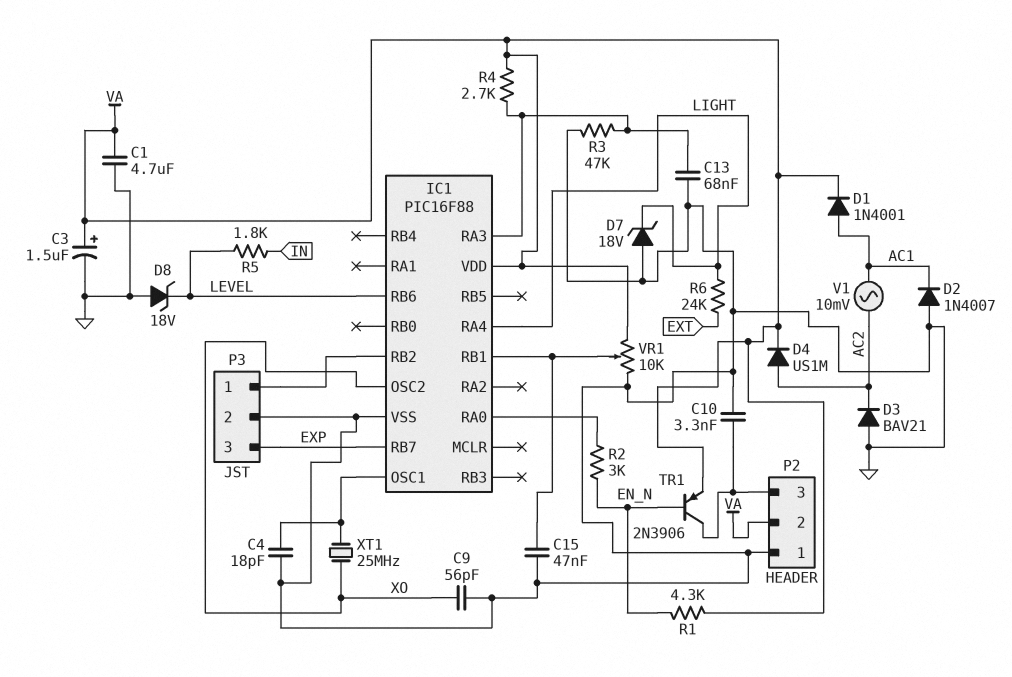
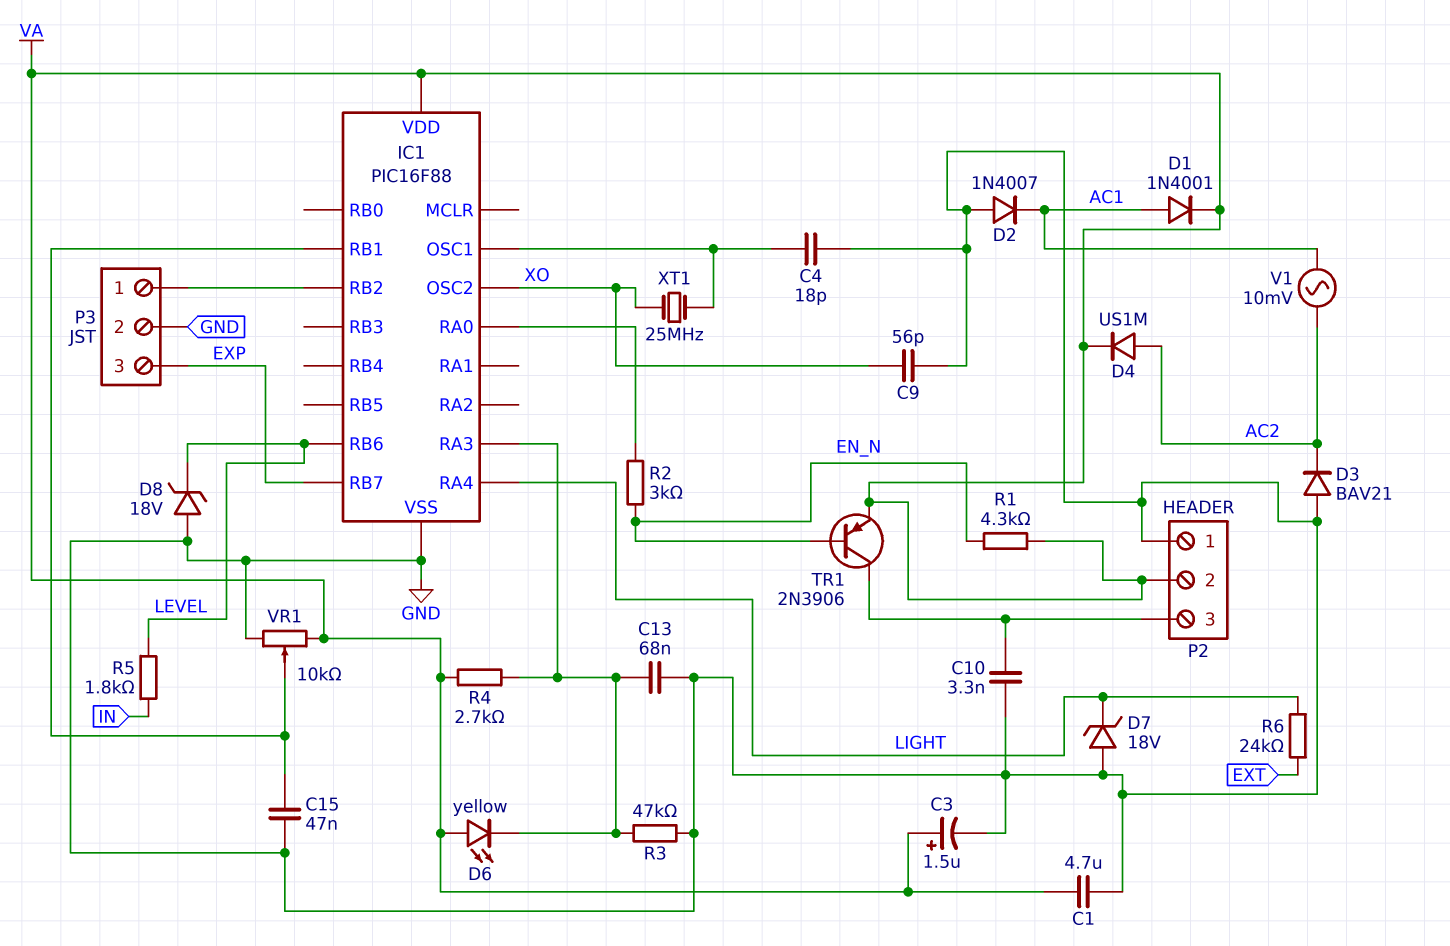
D6: none -> LED yellow (A VA, K IC1/RA3)

